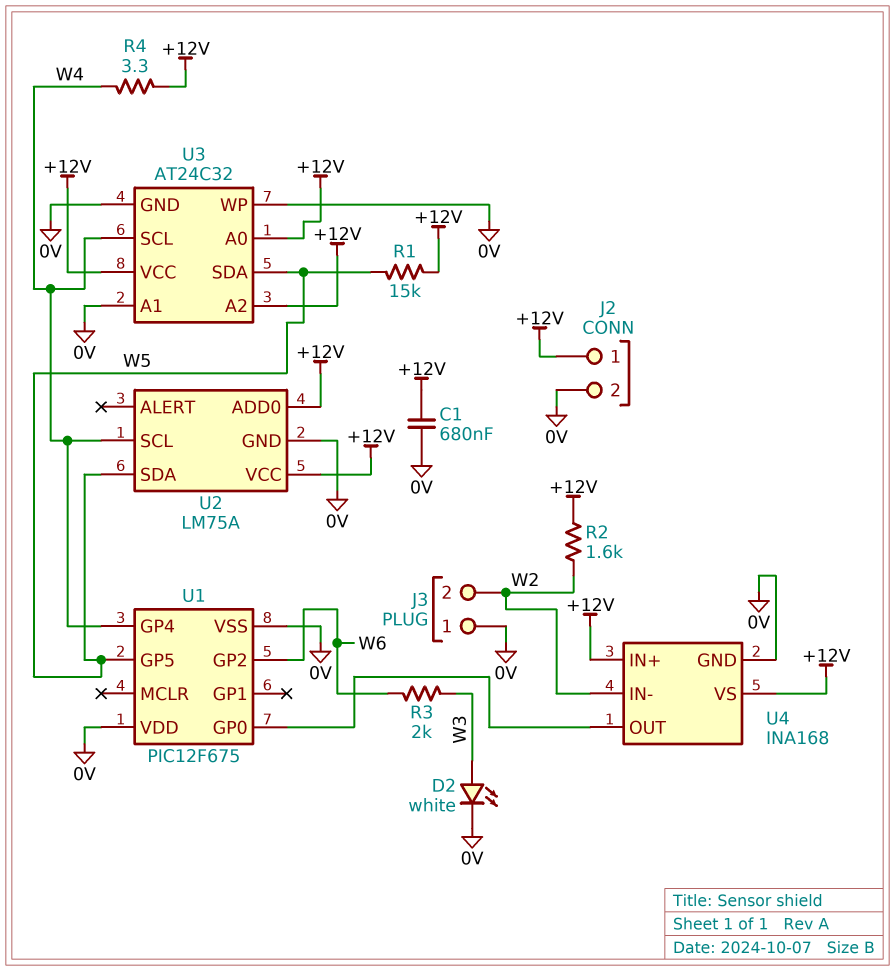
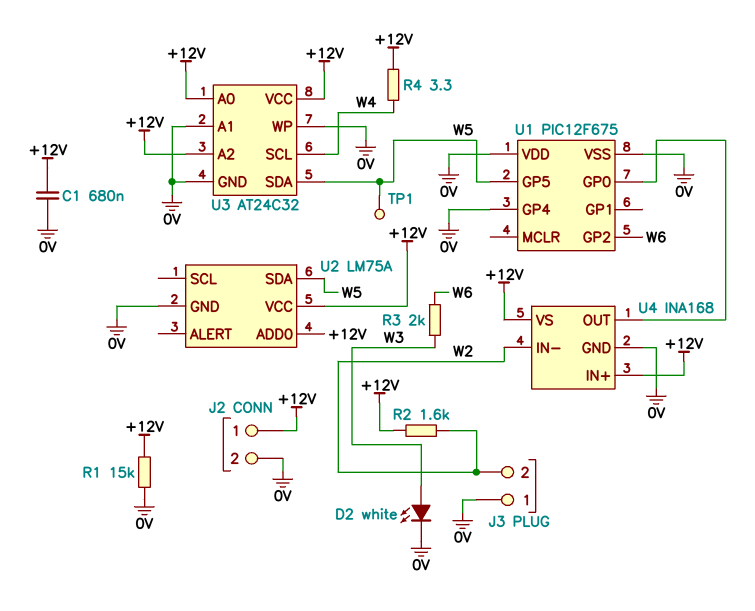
R1: 15k (+12V, W5) -> 15k (+12V, 0V)
TP1: none -> test point (W5)
U1 pin GP4: W4 -> 0V
U2 pin SCL: W4 -> none

